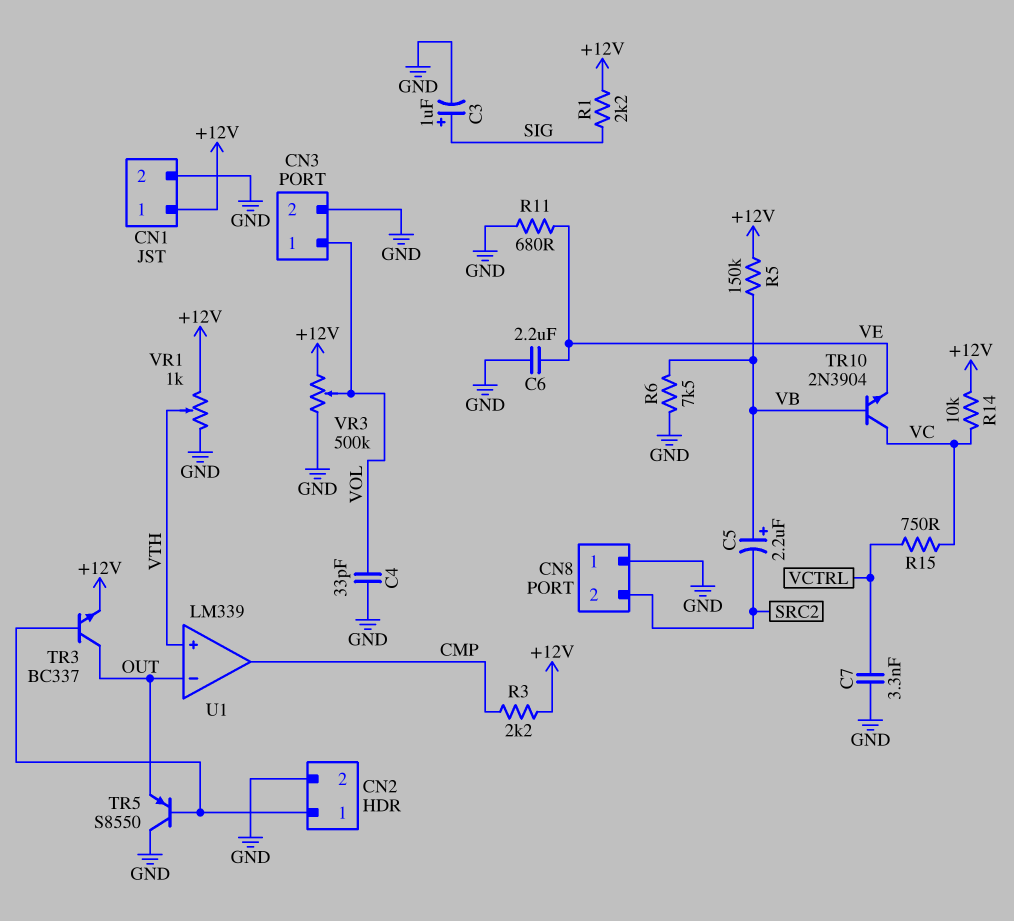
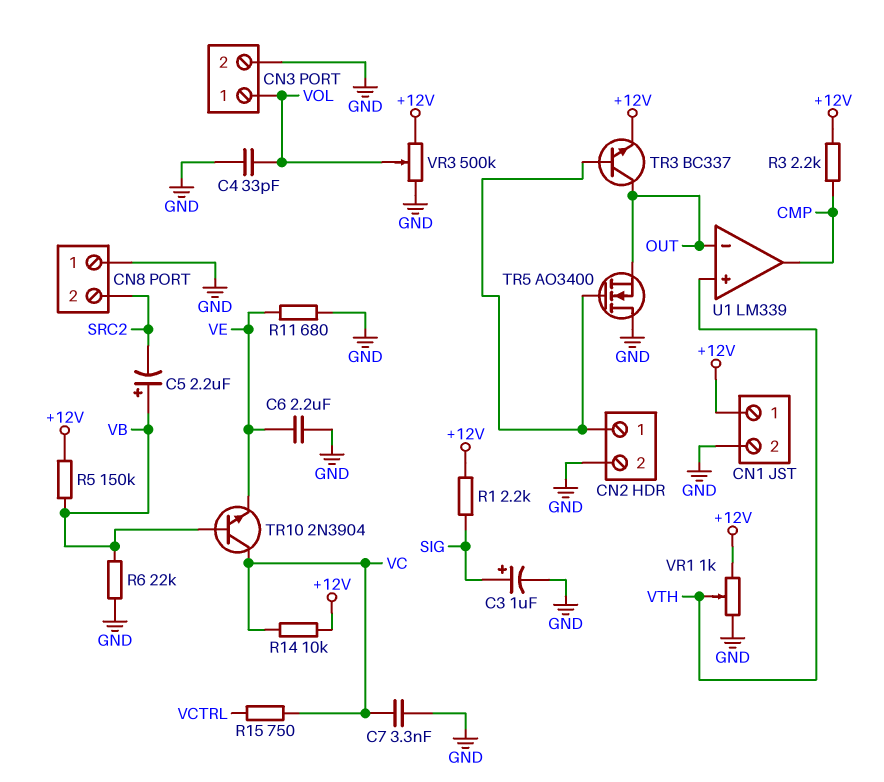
C7: 3.3nF (GND, VCTRL) -> 3.3nF (GND, VC)
R6: 7.5k (GND, VB) -> 22k (GND, VB)
TR5: PNP S8550 (B CN2/1, C GND, E OUT) -> NMOS AO3400 (G CN2/1, D GND, S OUT)

